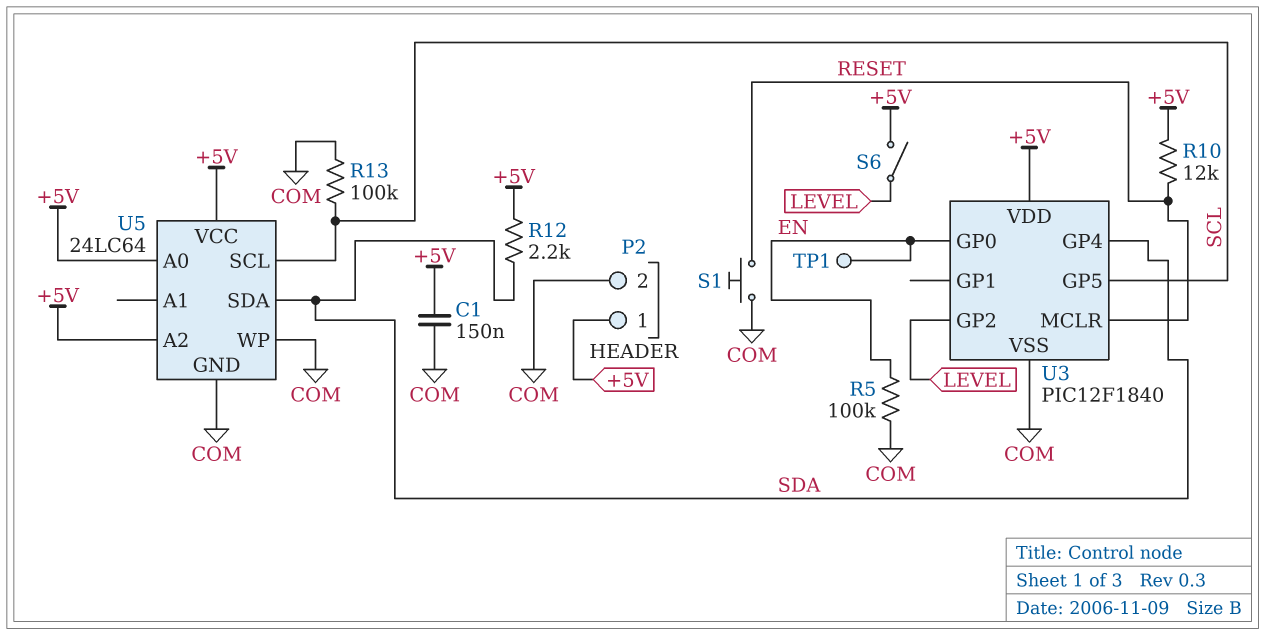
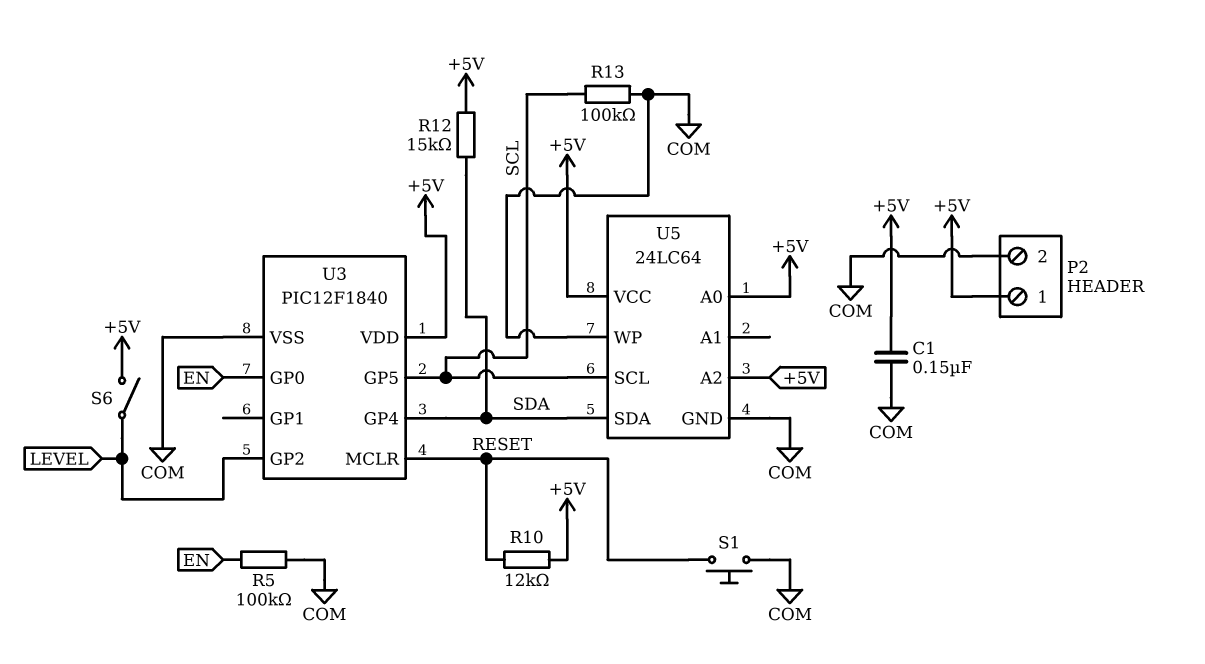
R12: 2.2k (+5V, SDA) -> 15k (+5V, SDA)
TP1: test point (EN) -> none

